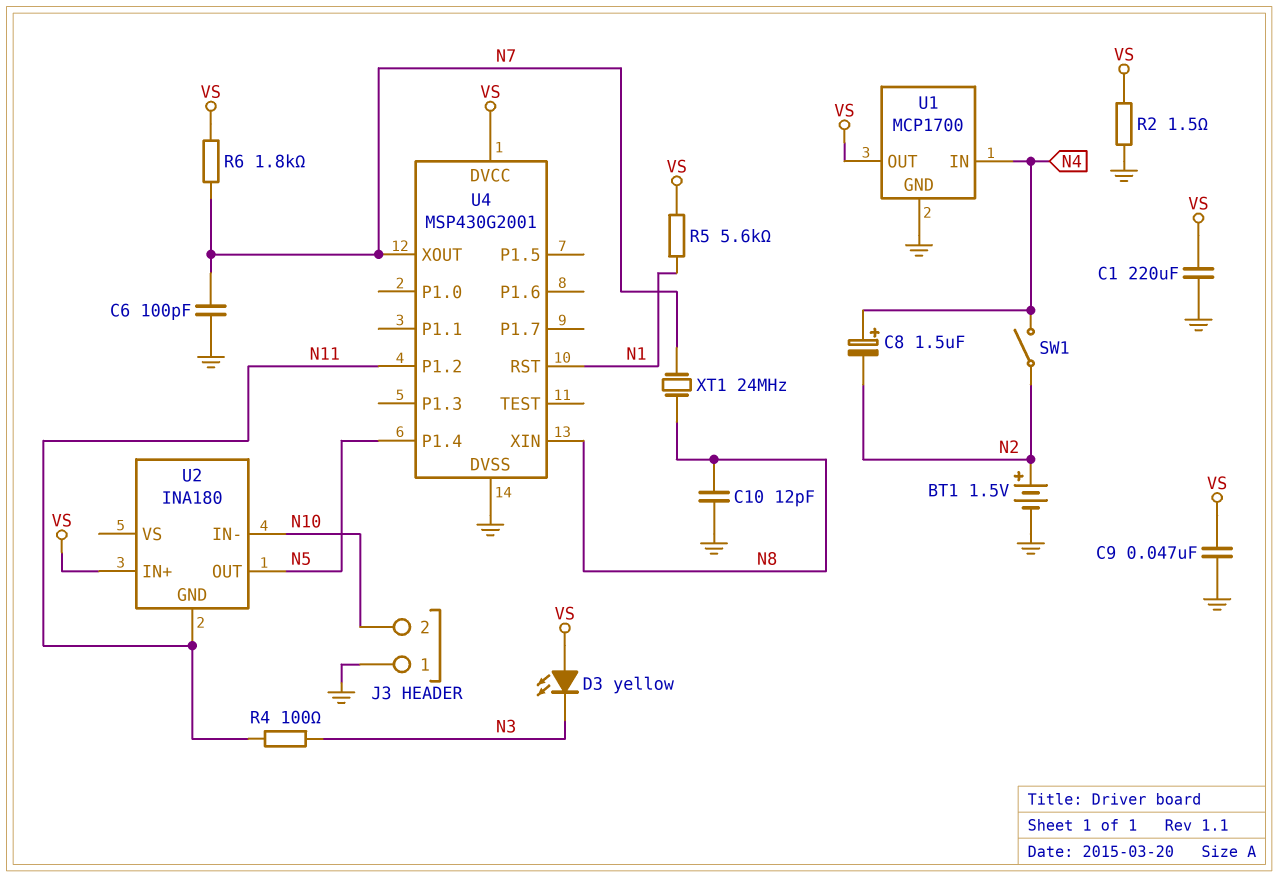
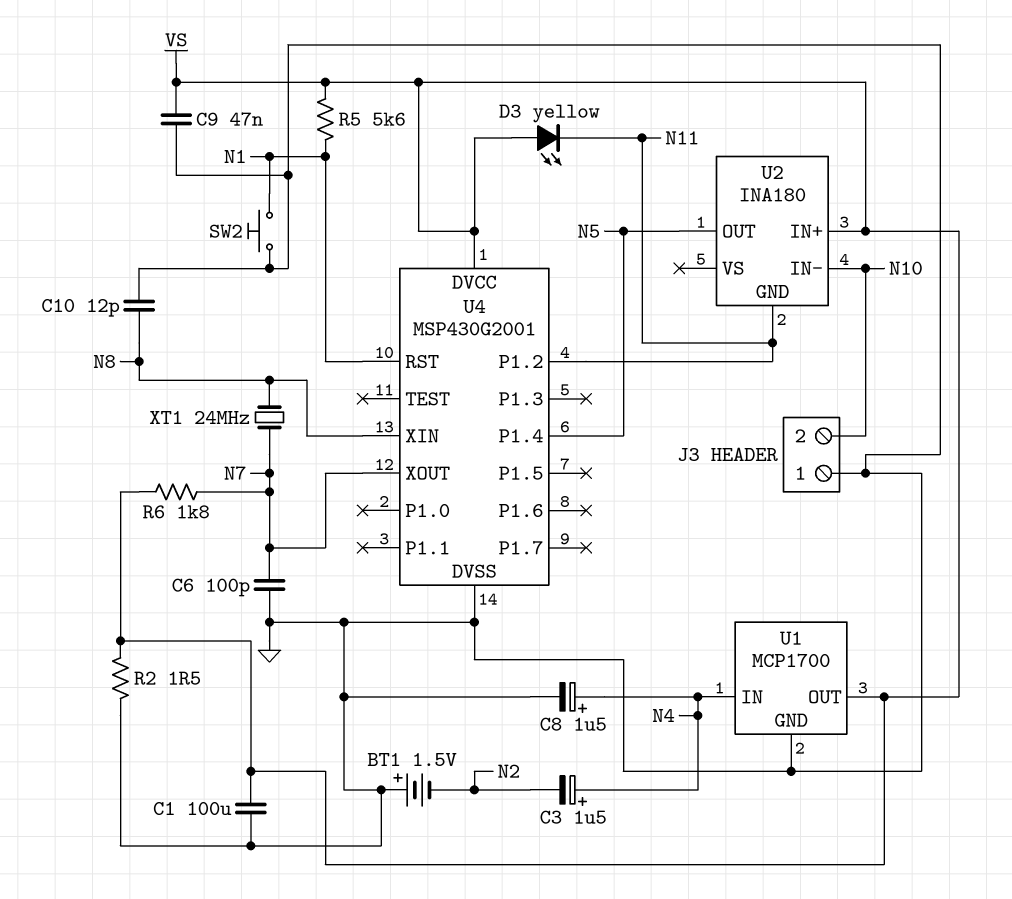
BT1: 1.5V (plus N2, minus GND) -> 1.5V (plus GND, minus N2)
C1: 220uF (GND, VS) -> 100uF (GND, VS)
C3: none -> 1.5uF (plus N4, minus N2)
C8: 1.5uF (plus N4, minus N2) -> 1.5uF (plus N4, minus GND)
D3: LED yellow (A VS, K N3) -> LED yellow (A VS, K N11)
R4: 100 (N3, N11) -> none
SW1: switch (N2, N4) -> none
SW2: none -> button (GND, N1)

